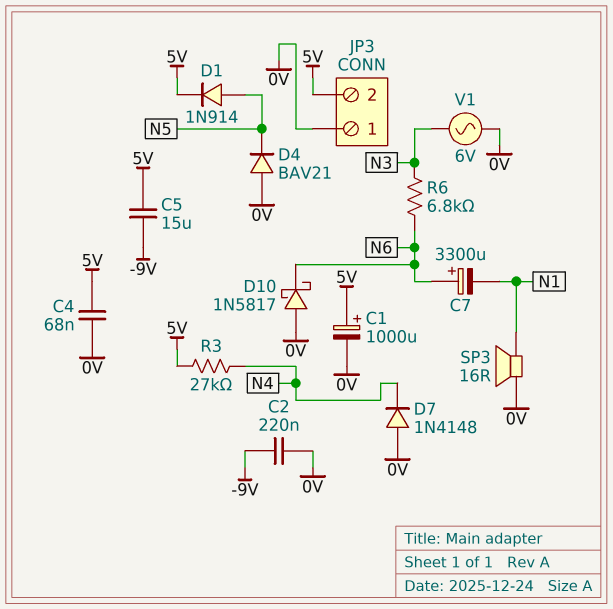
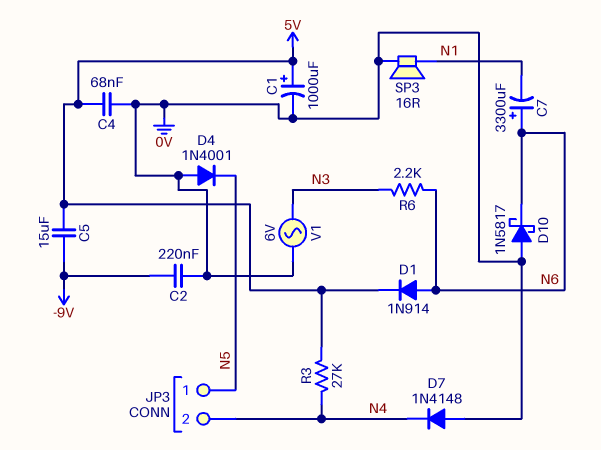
D1: diode 1N914 (A N5, K 5V) -> diode 1N914 (A N6, K 5V)
D4: diode BAV21 (A 0V, K N5) -> diode 1N4001 (A 0V, K N5)
JP3 pin 1: 0V -> N5
JP3 pin 2: 5V -> N4
R6: 6.8k (N3, N6) -> 2.2k (N3, N6)

